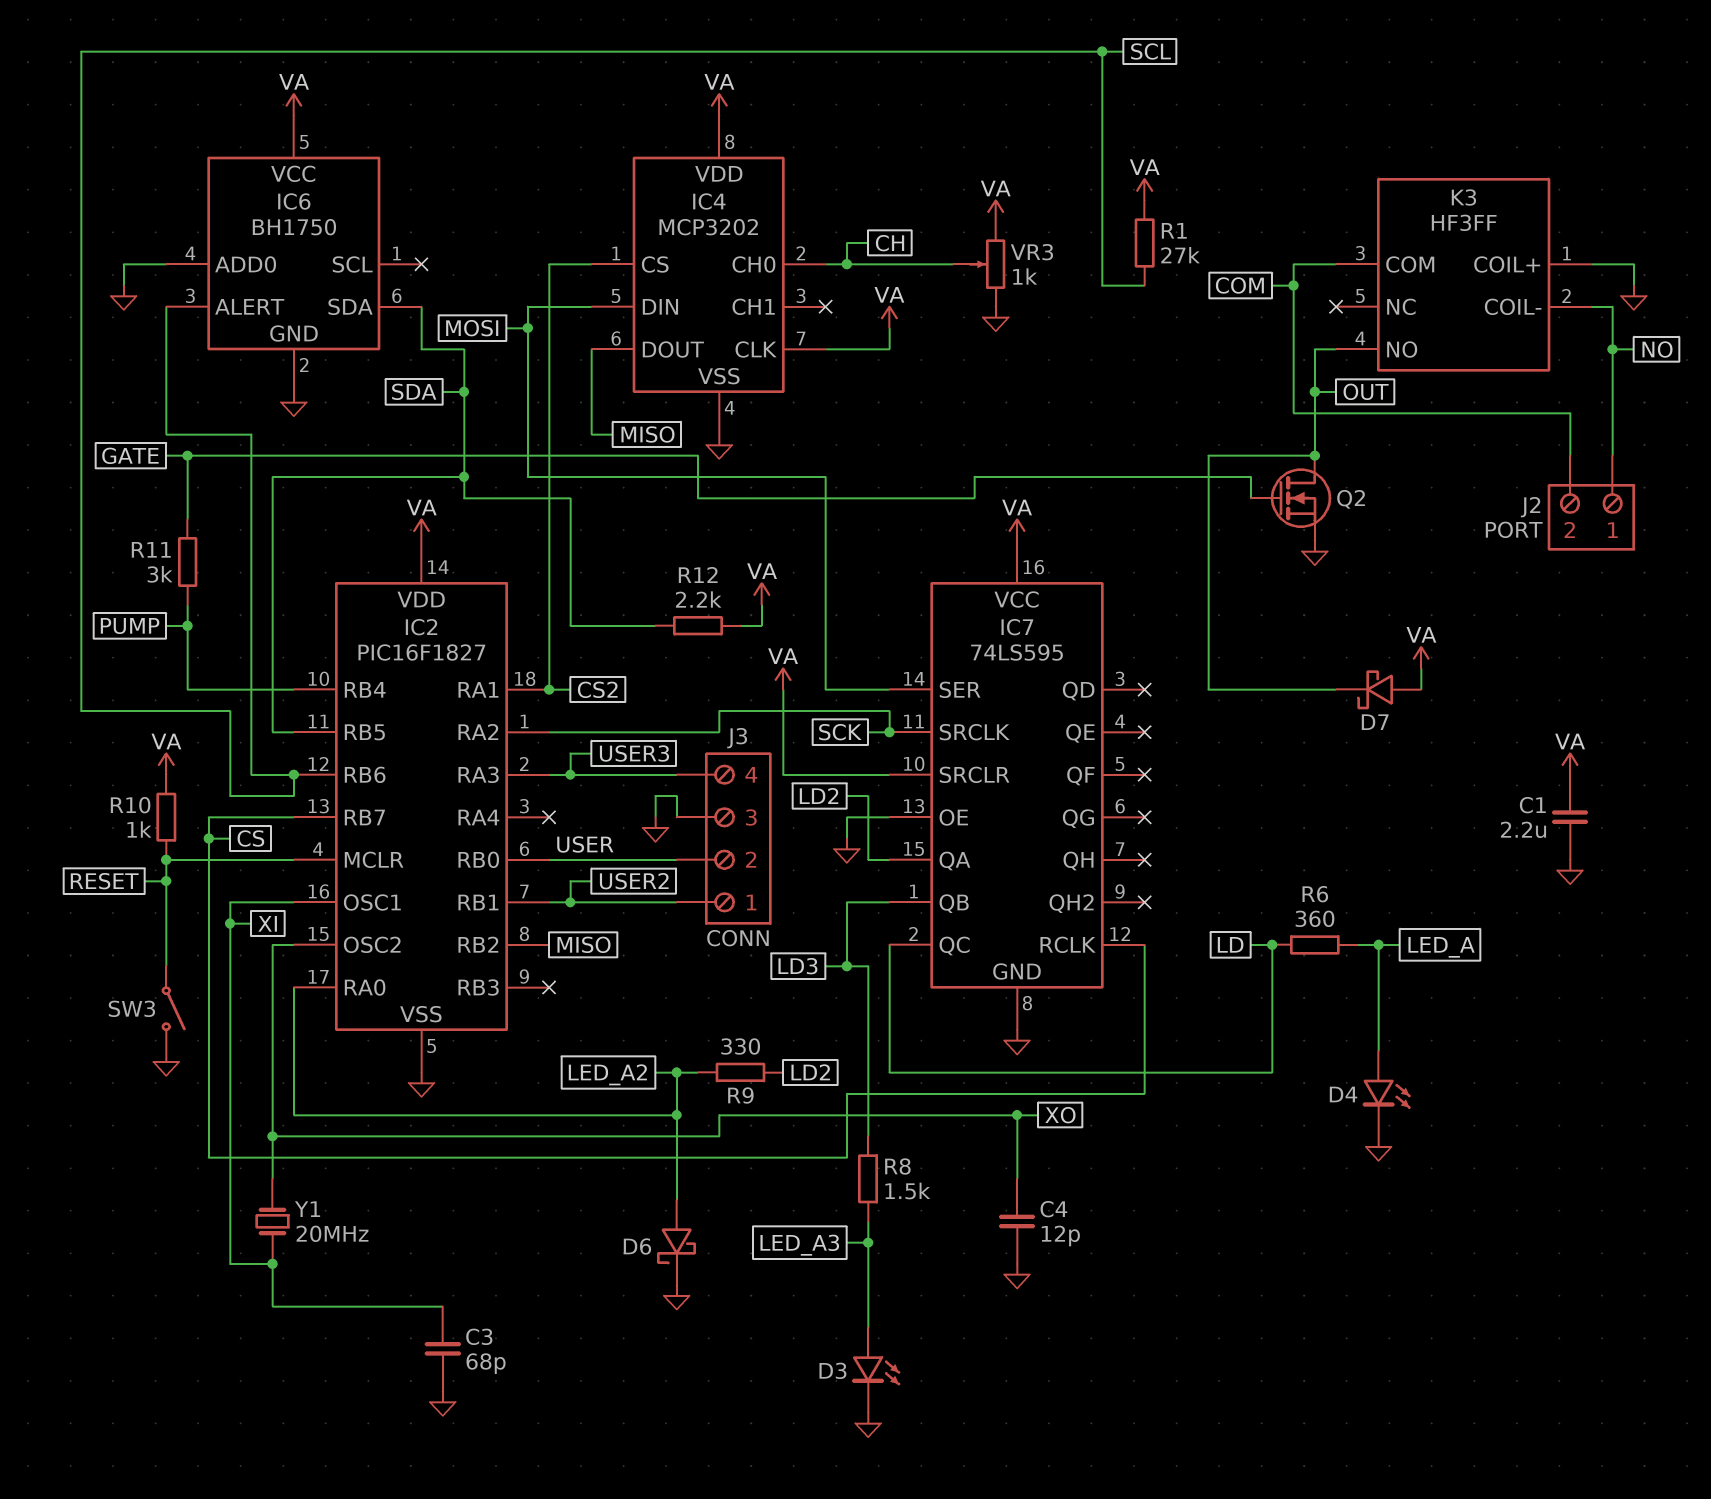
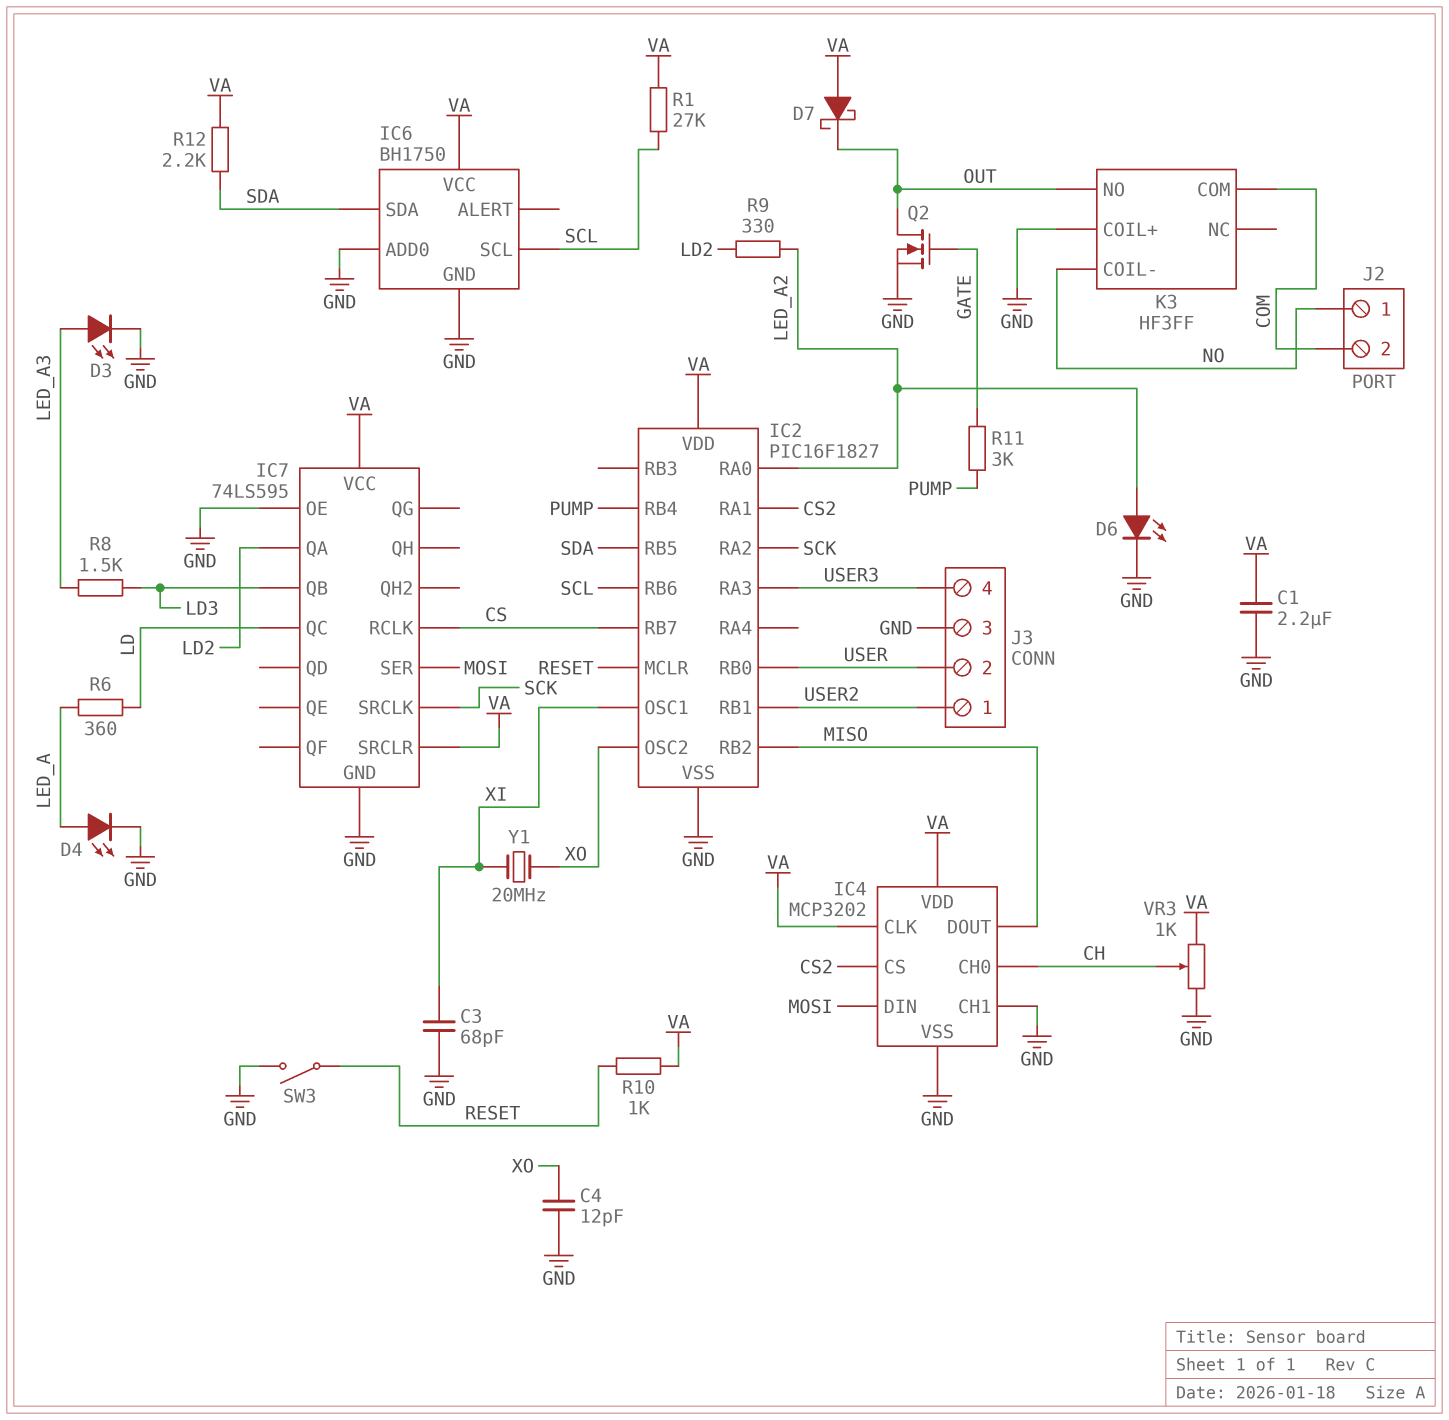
D6: schottky (A LED_A2, K GND) -> LED (A LED_A2, K GND)
IC4 pin CH1: none -> GND
IC6 pin ALERT: SCL -> none
IC6 pin SCL: none -> SCL

